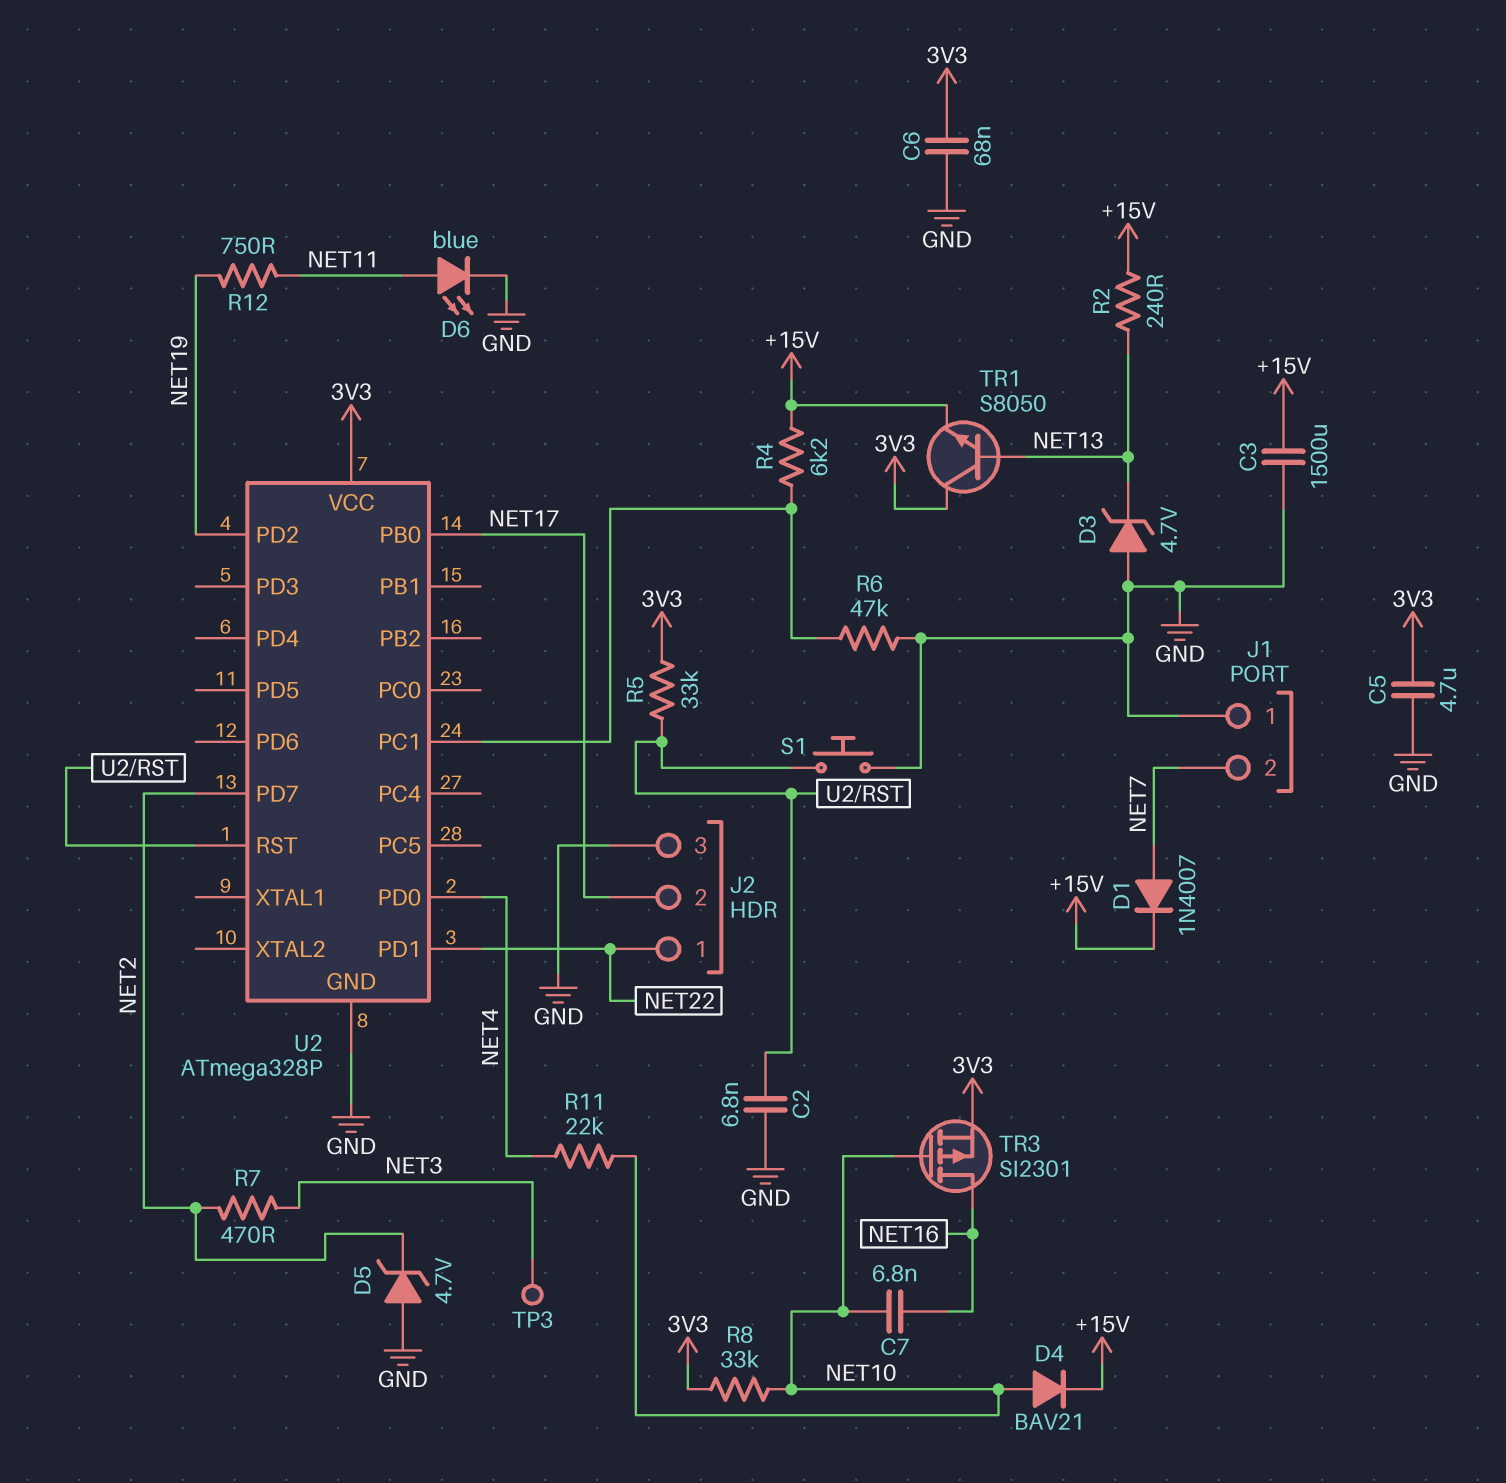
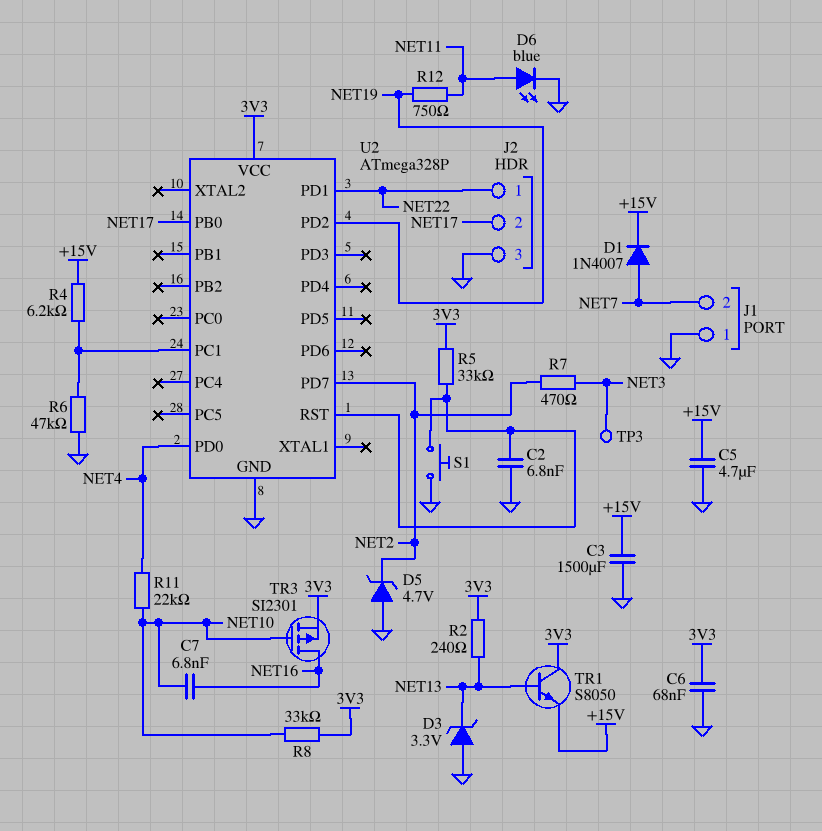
C5: 4.7uF (3V3, GND) -> 4.7uF (+15V, GND)
D3: zener 4.7V (A GND, K NET13) -> zener 3.3V (A GND, K NET13)
D4: diode BAV21 (A NET10, K +15V) -> none
R2: 240 (+15V, NET13) -> 240 (3V3, NET13)

